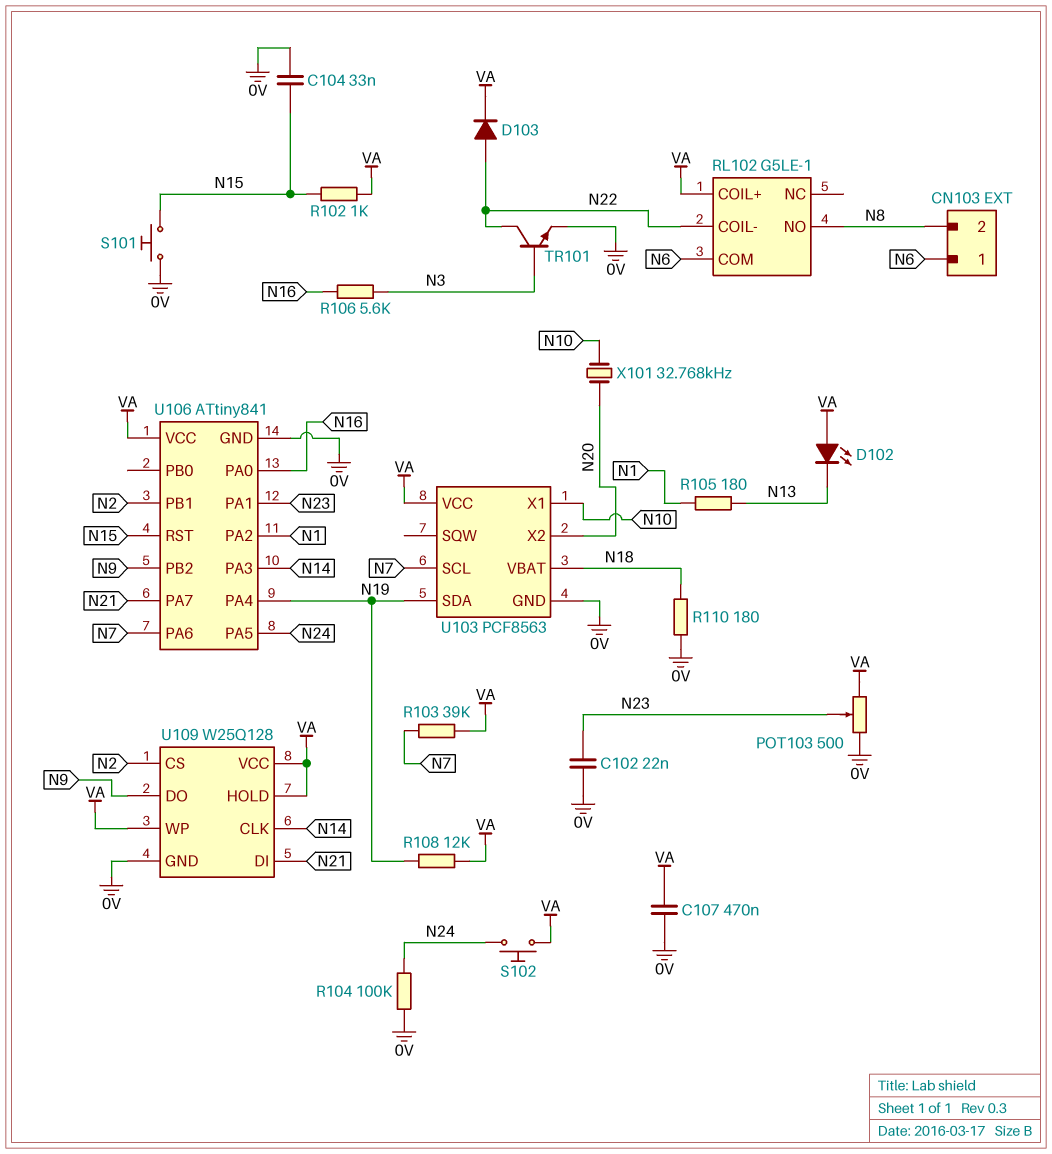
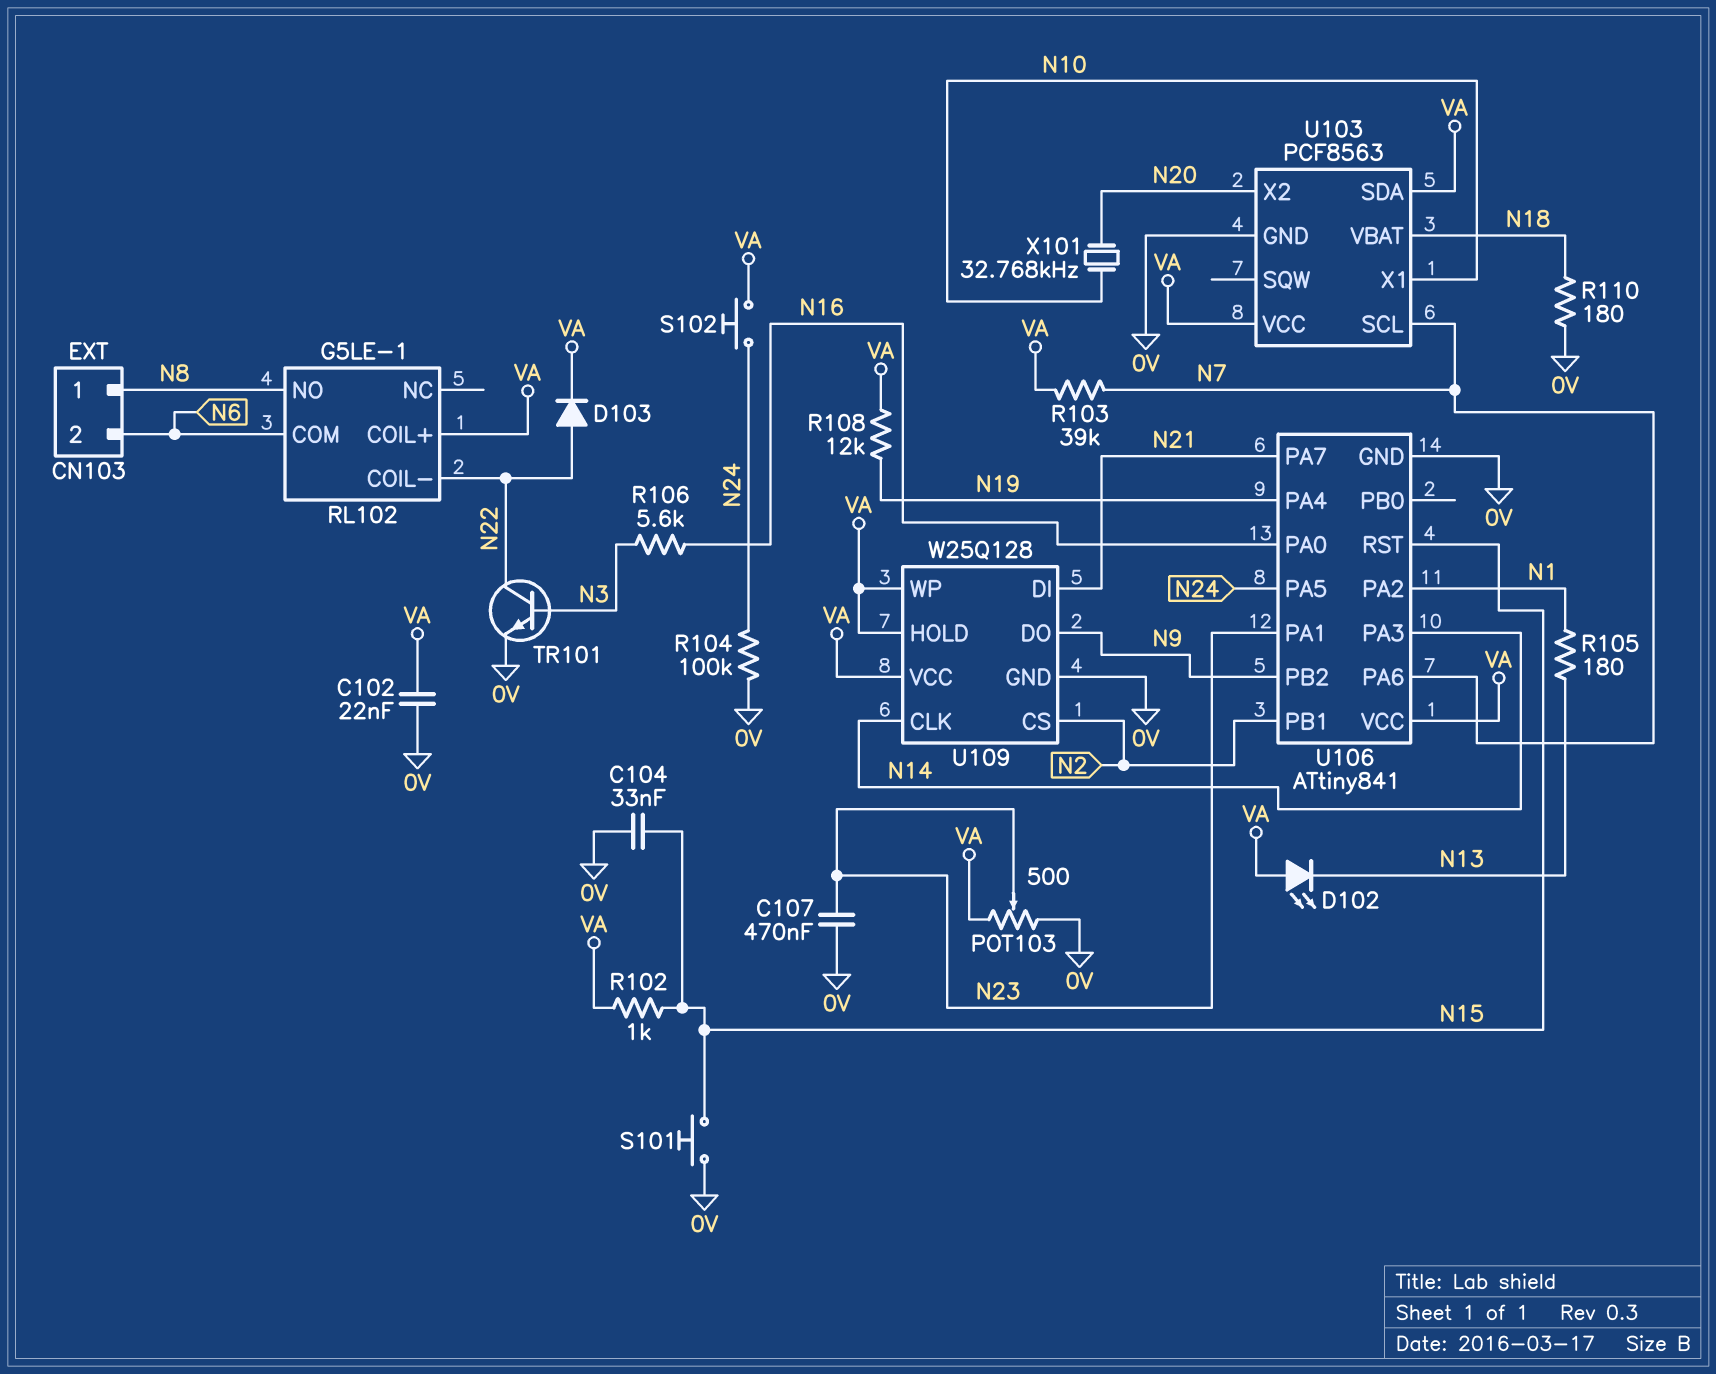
C102: 22nF (0V, N23) -> 22nF (0V, VA)
C107: 470nF (0V, VA) -> 470nF (0V, N23)
CN103 pin 1: N6 -> N8
CN103 pin 2: N8 -> N6
U103 pin SDA: N19 -> VA

